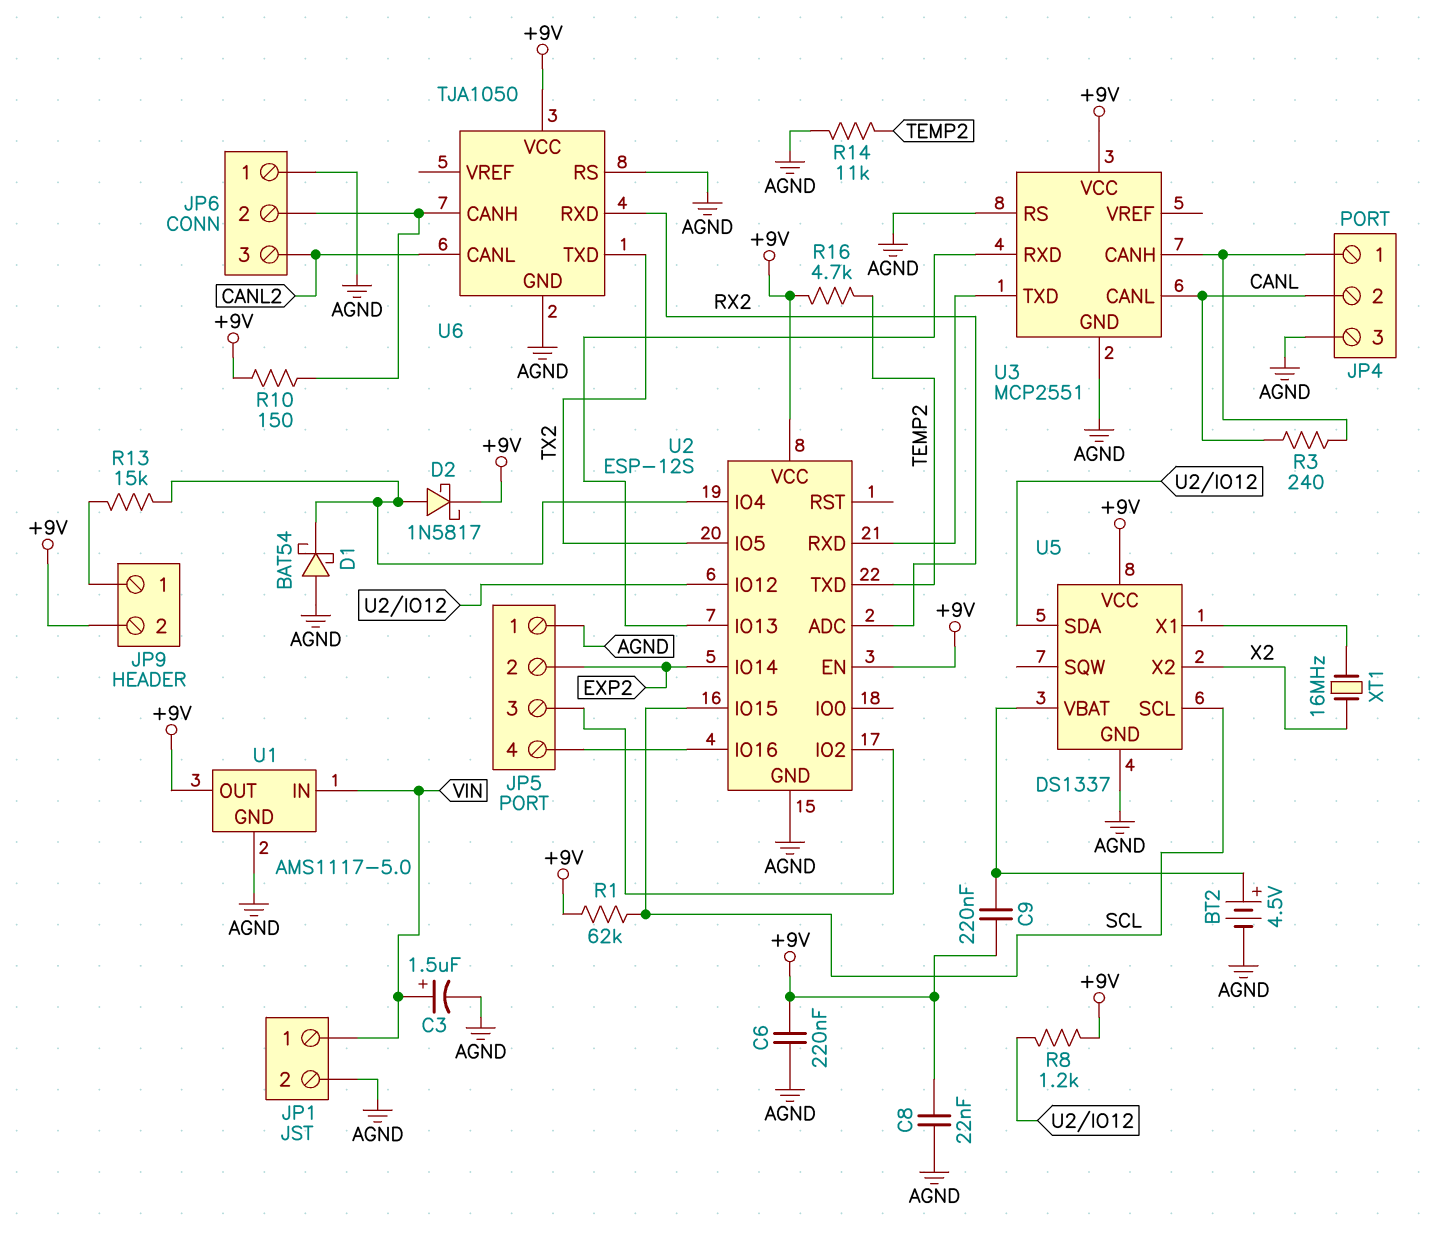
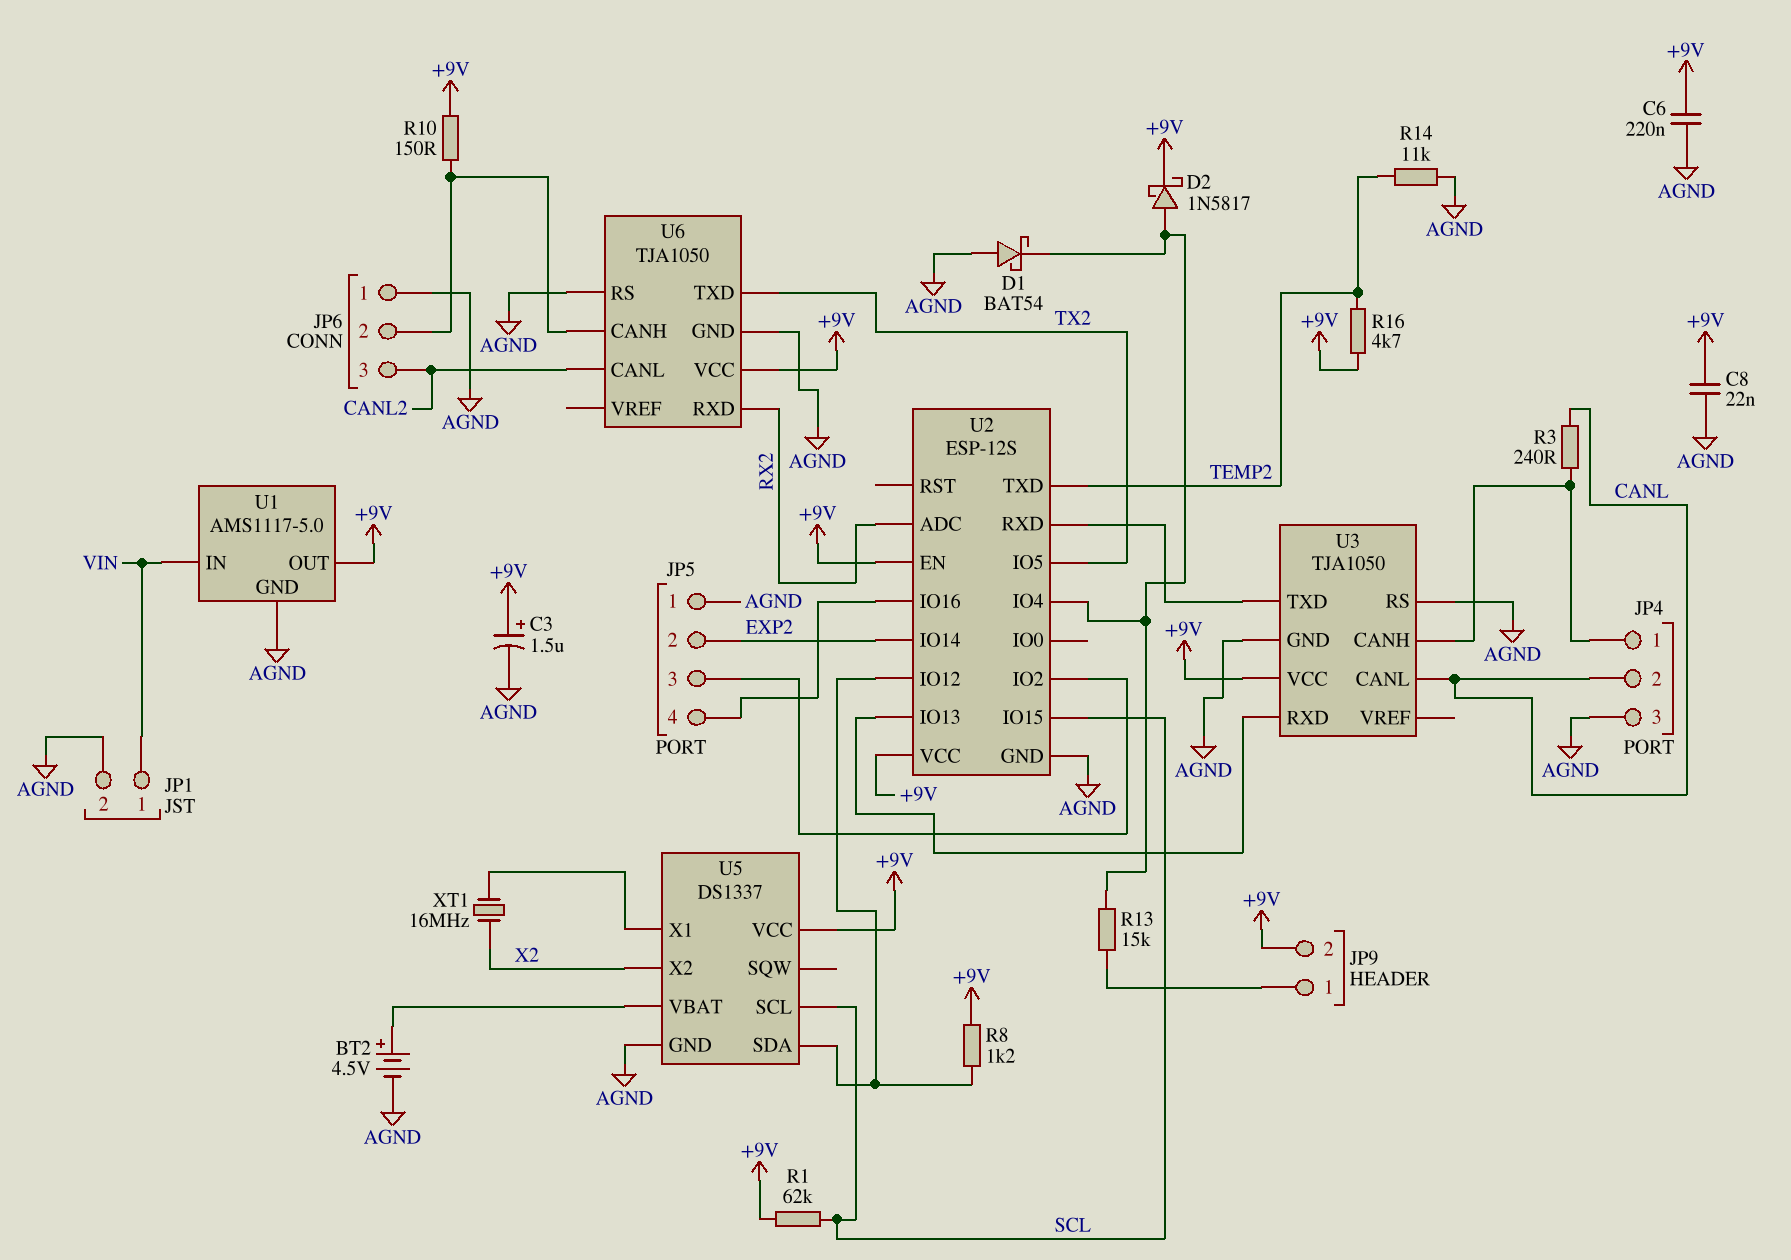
C3: 1.5uF (plus VIN, minus AGND) -> 1.5uF (plus +9V, minus AGND)
C9: 220nF (+9V, U5/VBAT) -> none
U3: MCP2551 -> TJA1050

